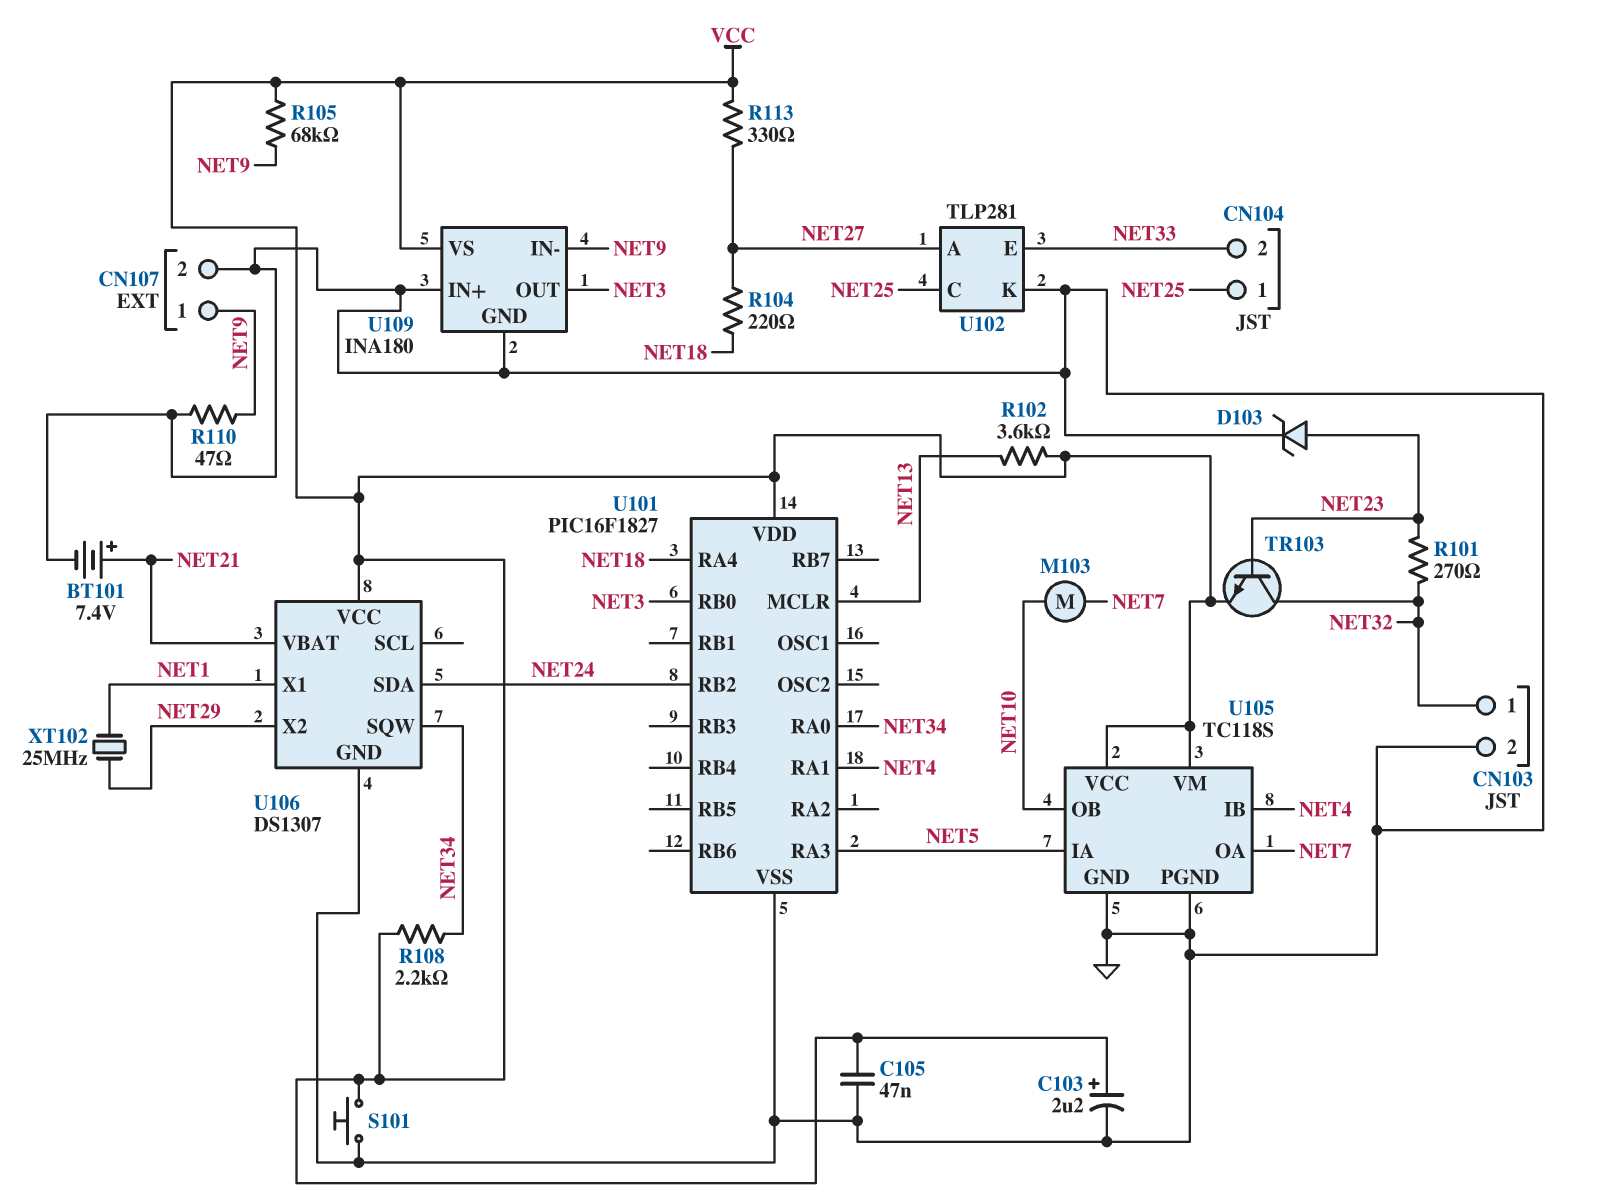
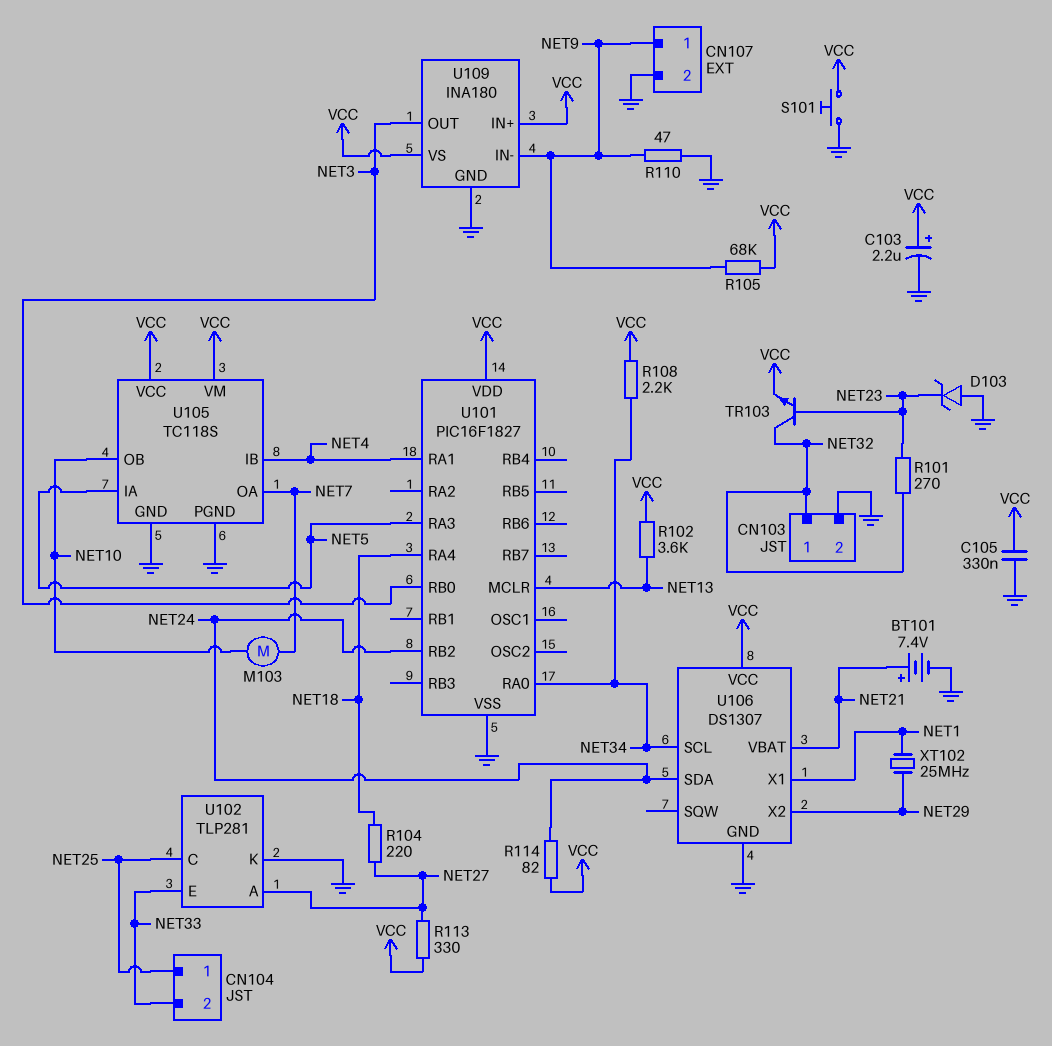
C105: 47nF (GND, VCC) -> 330nF (GND, VCC)
D103: zener (A NET23, K GND) -> zener (A GND, K NET23)
R114: none -> 82 (NET24, VCC)
U106 pin SCL: none -> NET34
U106 pin SQW: NET34 -> none
U109 pin IN+: GND -> VCC

